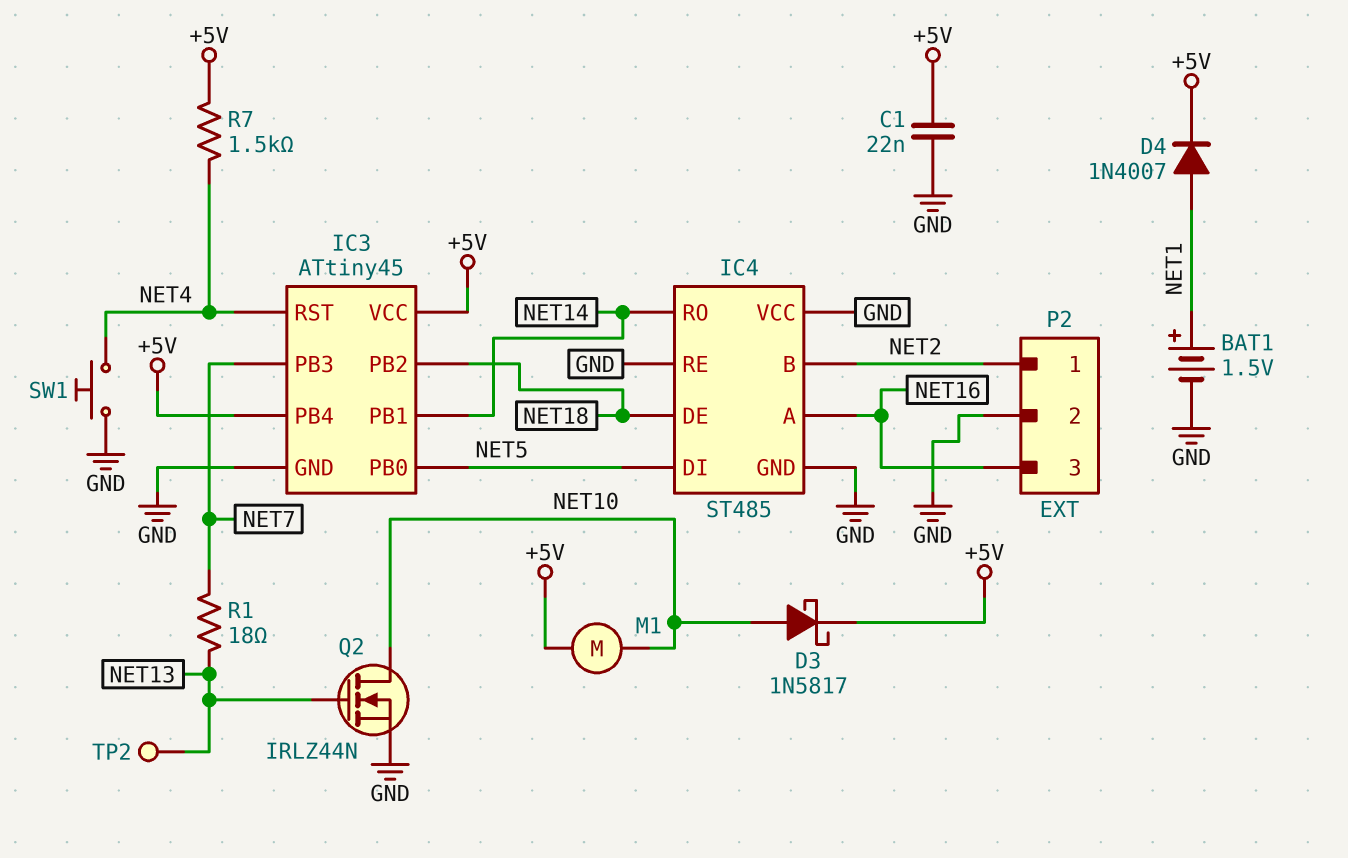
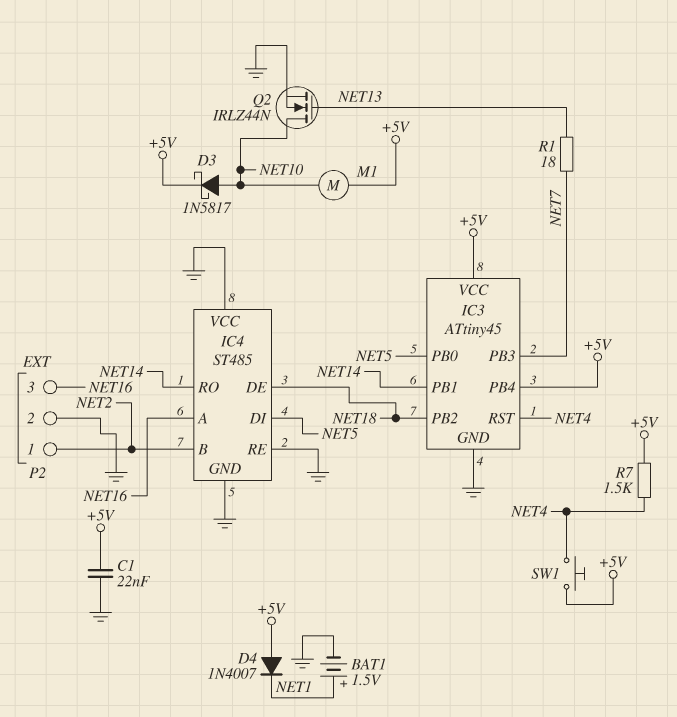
D4: diode 1N4007 (A NET1, K +5V) -> diode 1N4007 (A +5V, K NET1)
SW1: button (GND, NET4) -> button (+5V, NET4)
TP2: test point (NET13) -> none

